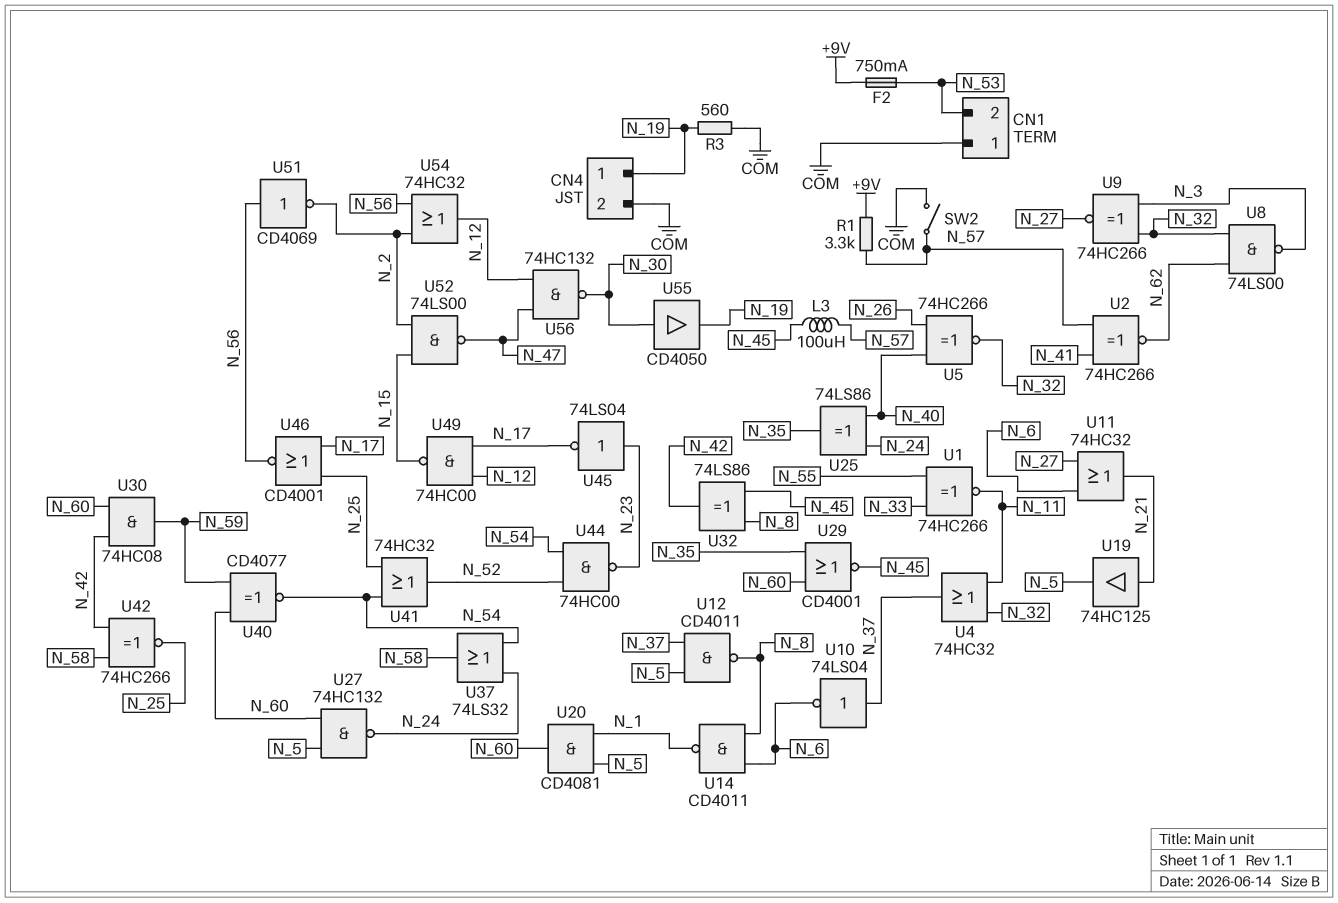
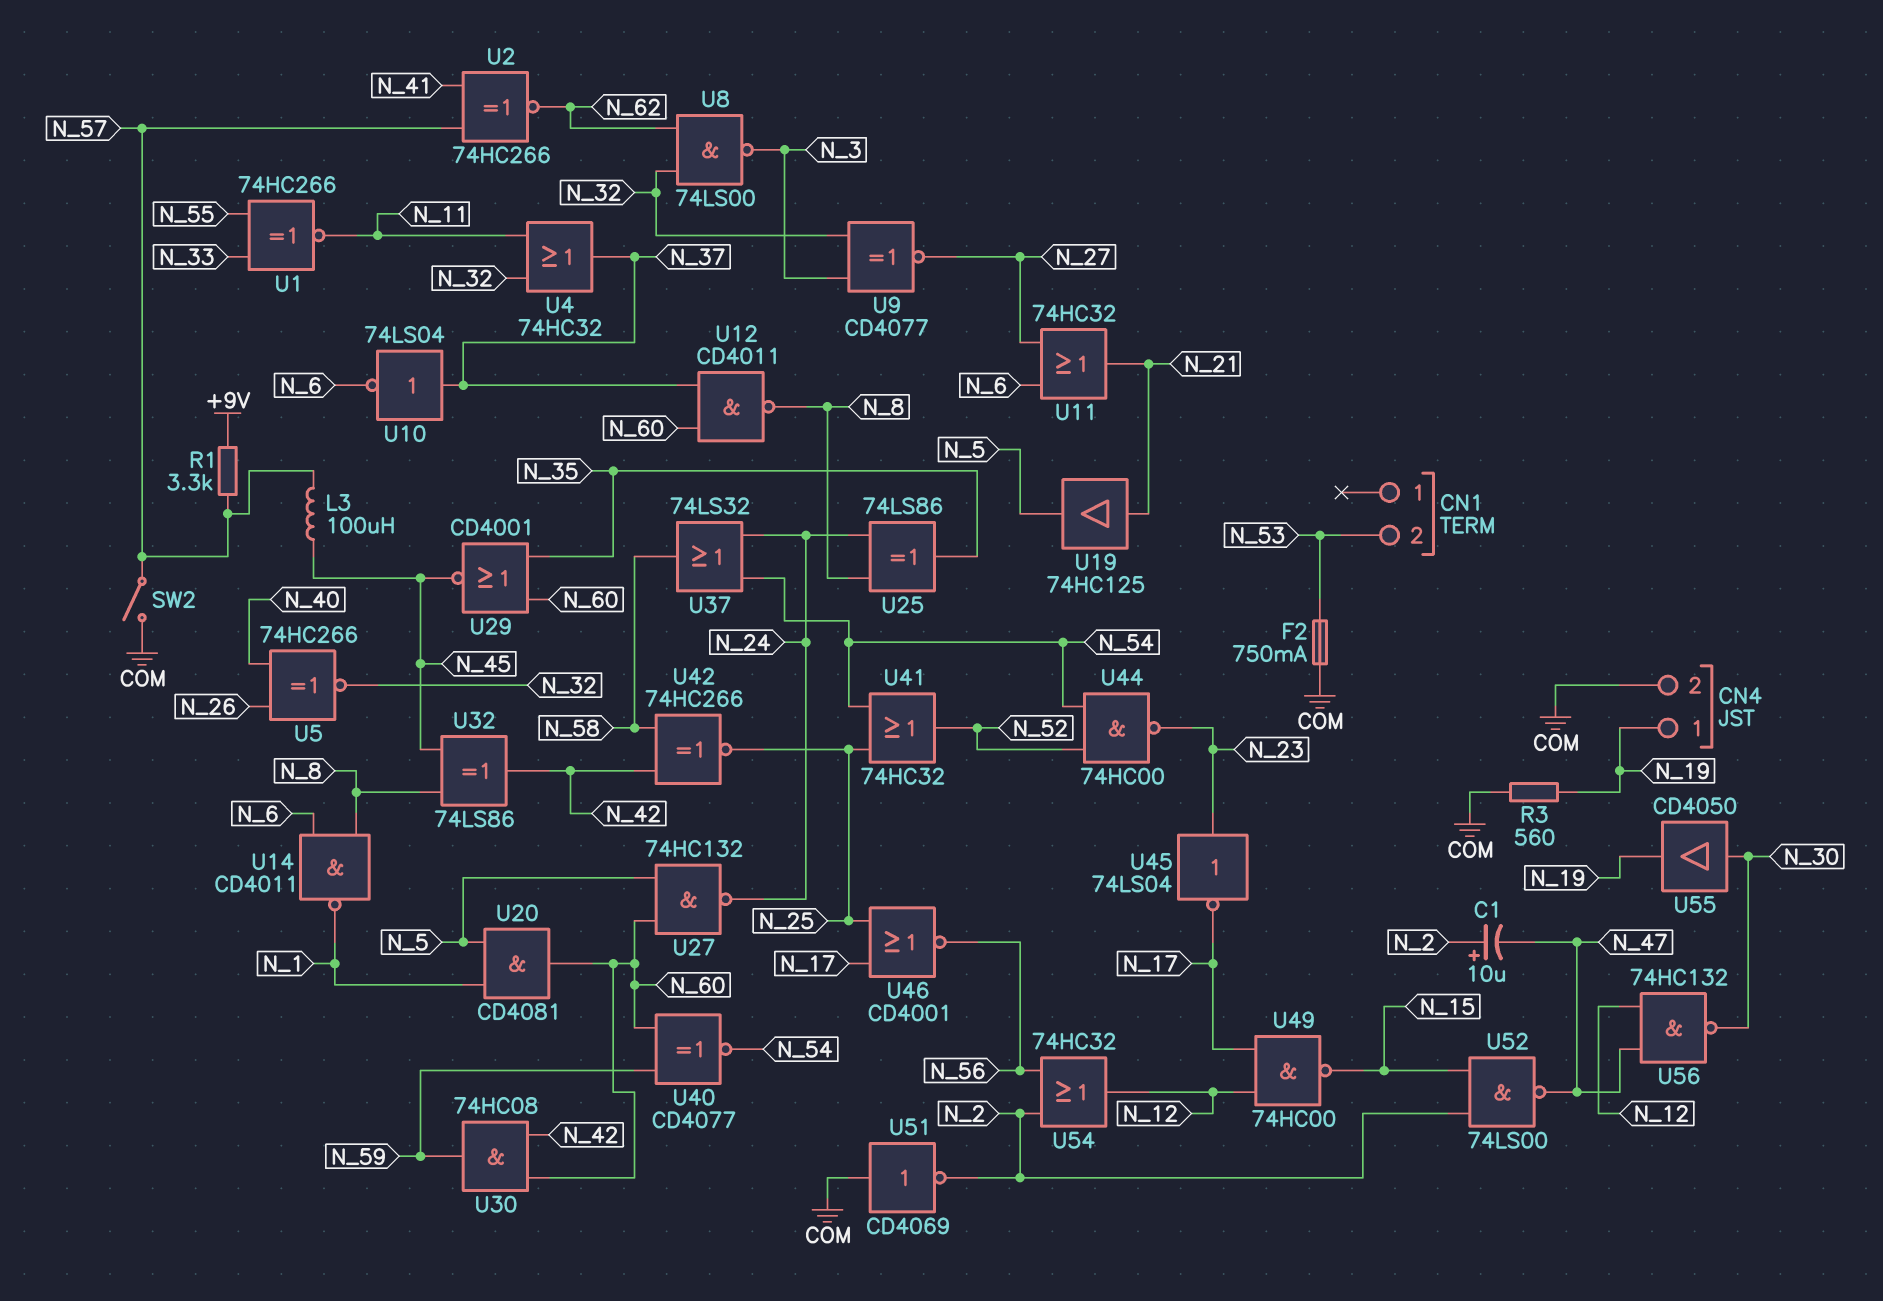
C1: none -> 10uF (plus N_2, minus N_47)
CN1 pin 1: COM -> none
F2: 750mA (+9V, N_53) -> 750mA (COM, N_53)
U9: XNOR 74HC266 (in N_3, in N_32, out N_27) -> XNOR CD4077 (in N_3, in N_32, out N_27)
U12: NAND CD4011 (in N_5, in N_37, out N_8) -> NAND CD4011 (in N_37, in N_60, out N_8)
U25: XOR 74LS86 (in N_24, in N_40, out N_35) -> XOR 74LS86 (in N_8, in N_24, out N_35)
U51: NOT CD4069 (in N_56, out N_2) -> NOT CD4069 (in COM, out N_2)

